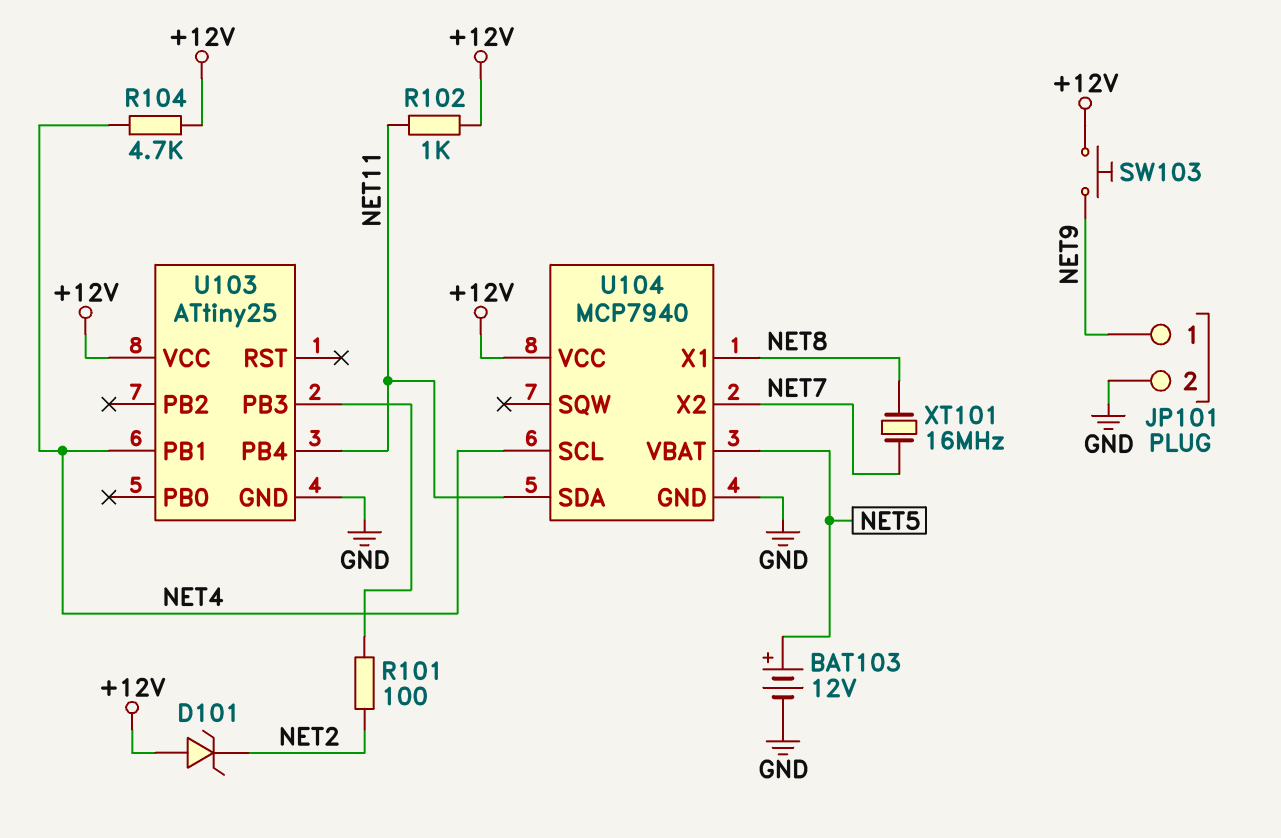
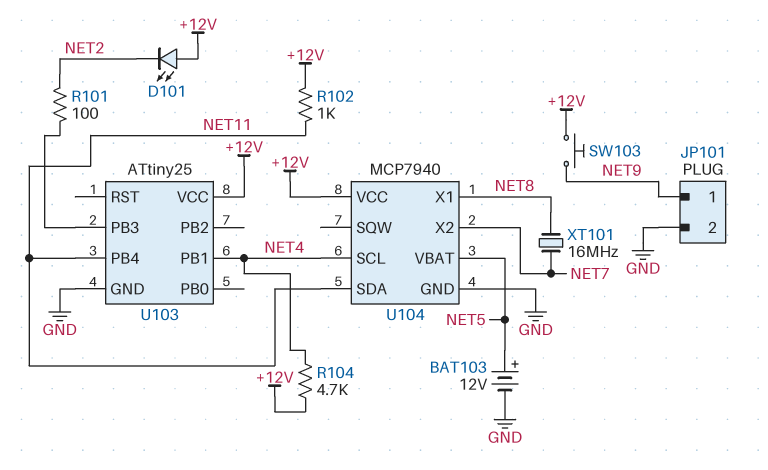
D101: zener (A +12V, K NET2) -> LED (A +12V, K NET2)

